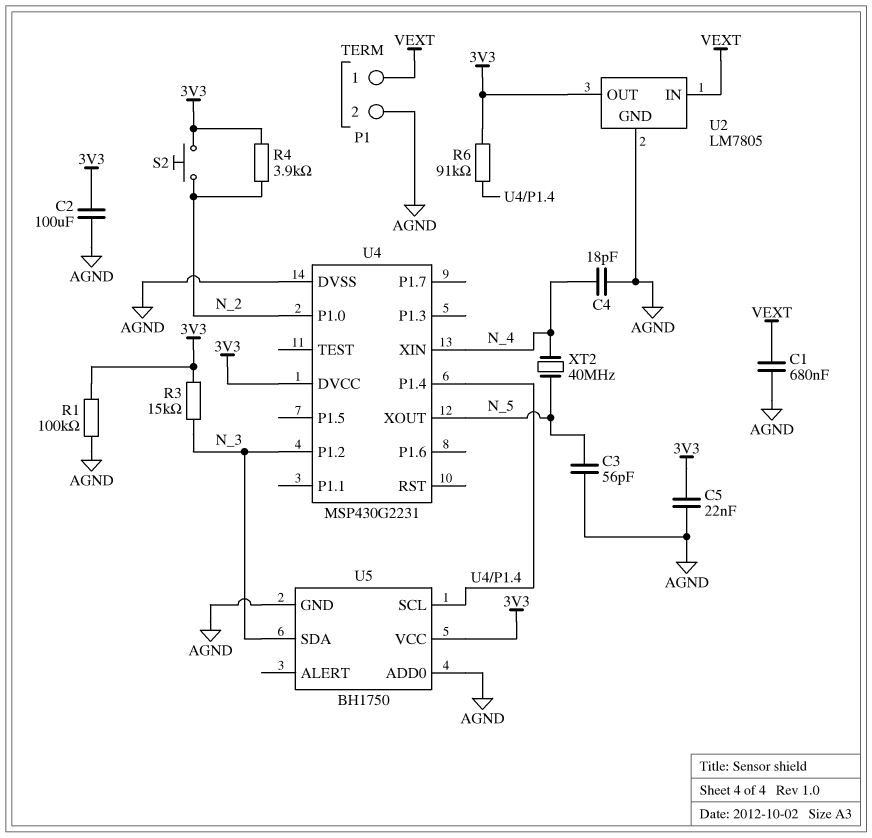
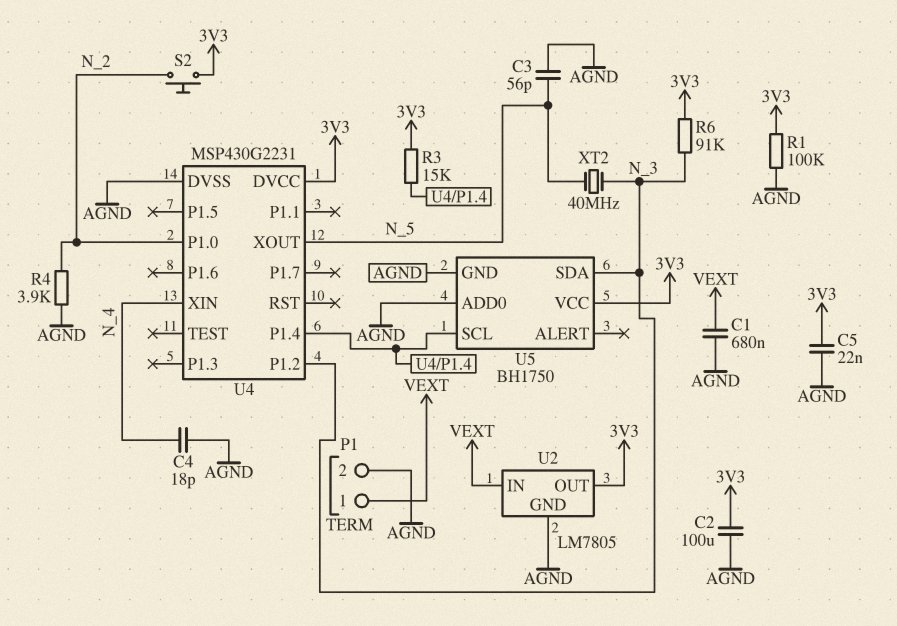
R3: 15k (3V3, N_3) -> 15k (3V3, U4/P1.4)
R4: 3.9k (3V3, N_2) -> 3.9k (AGND, N_2)
R6: 91k (3V3, U4/P1.4) -> 91k (3V3, N_3)
XT2: 40MHz (N_4, N_5) -> 40MHz (N_3, N_5)

